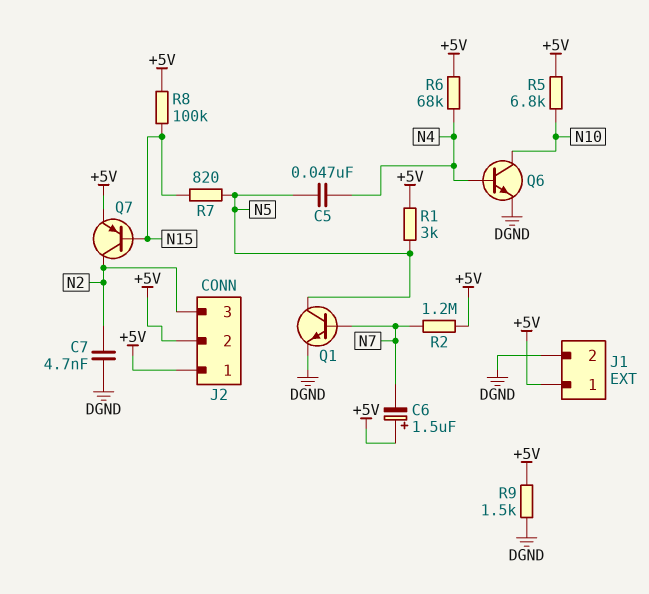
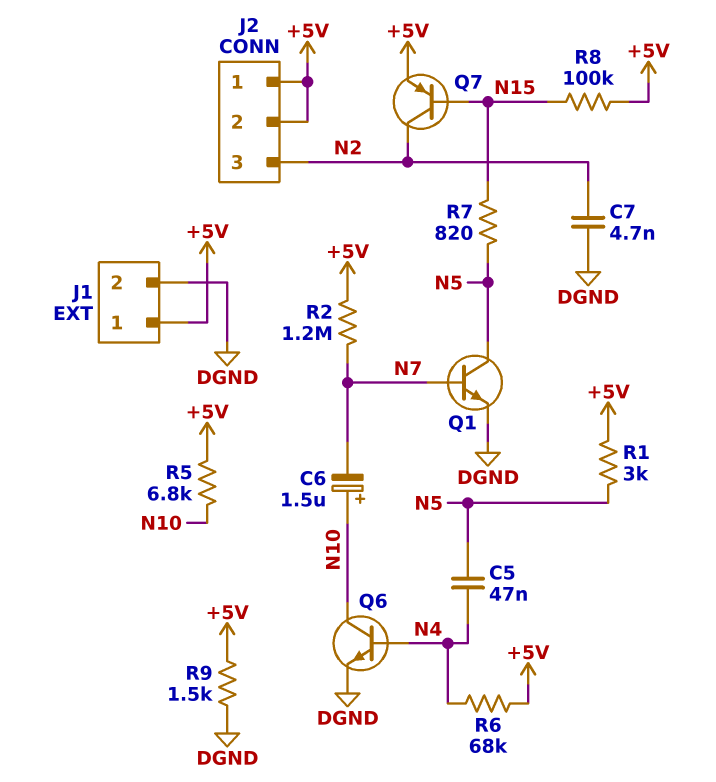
C6: 1.5uF (plus +5V, minus N7) -> 1.5uF (plus N10, minus N7)

